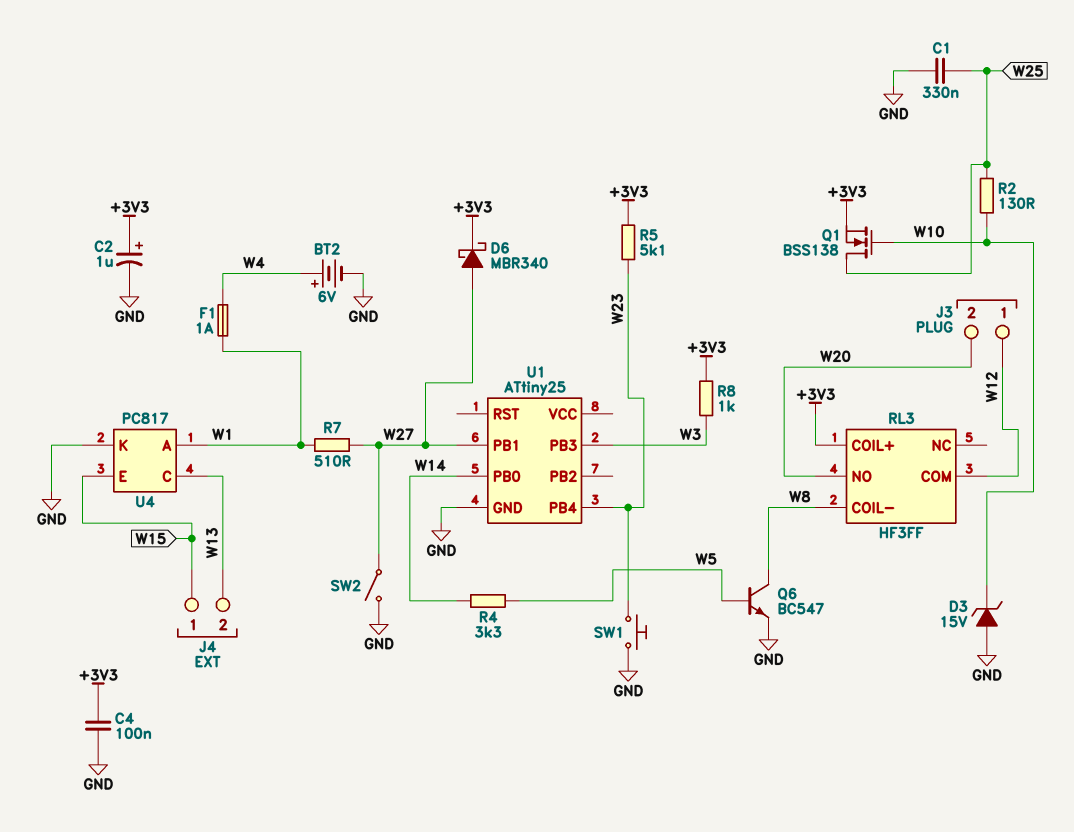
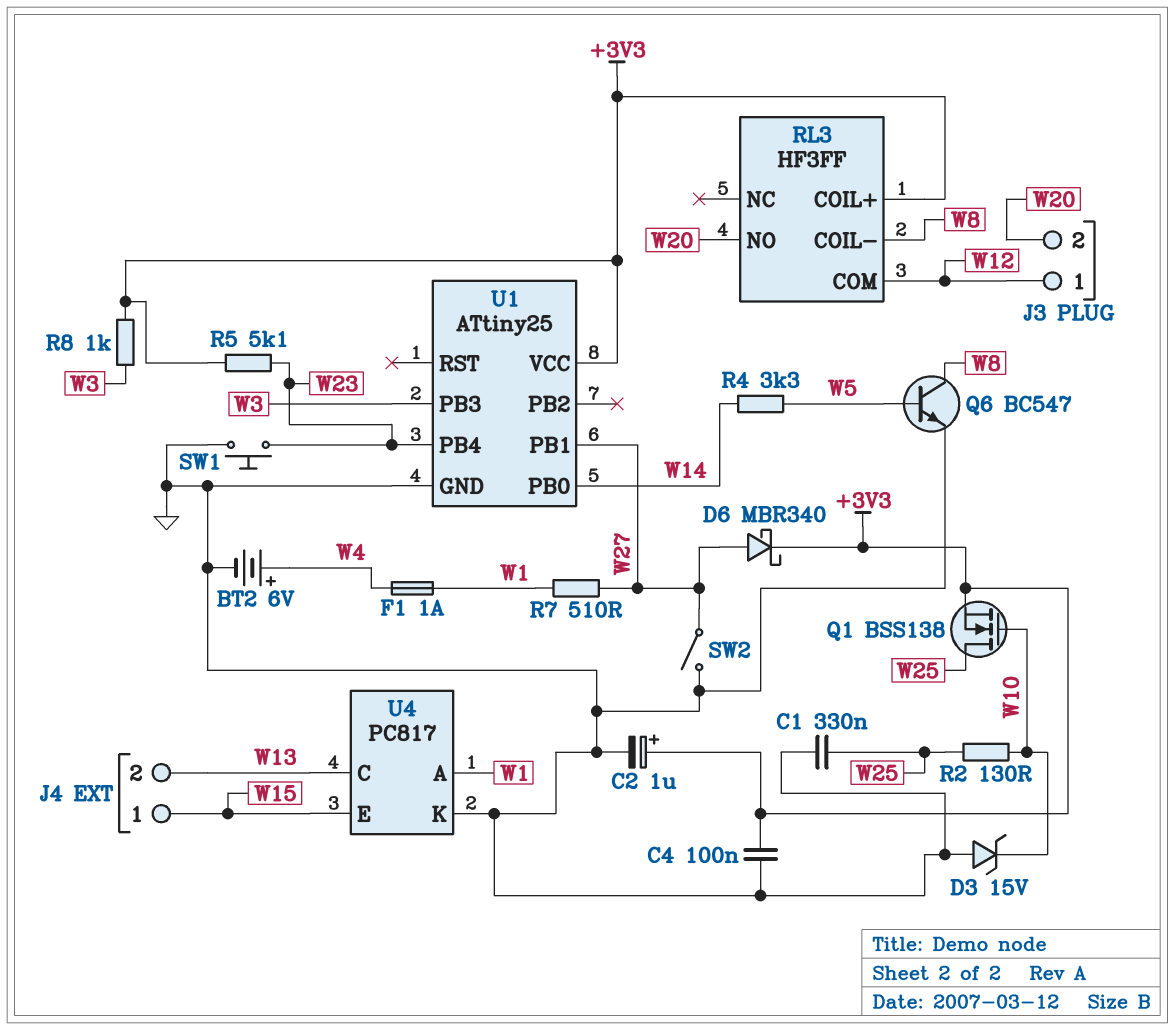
U1 pin VCC: none -> +3V3

